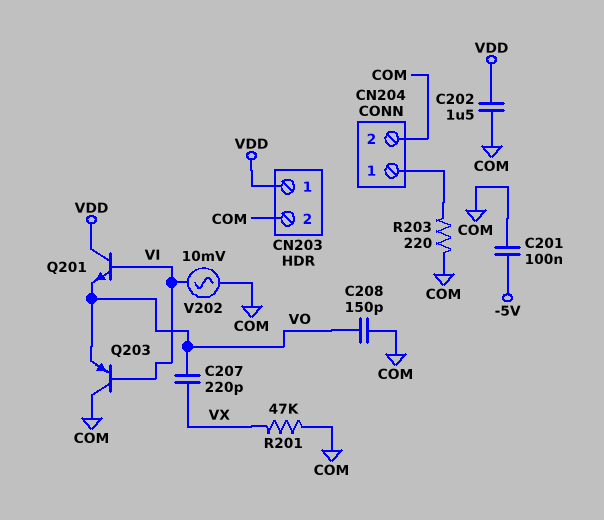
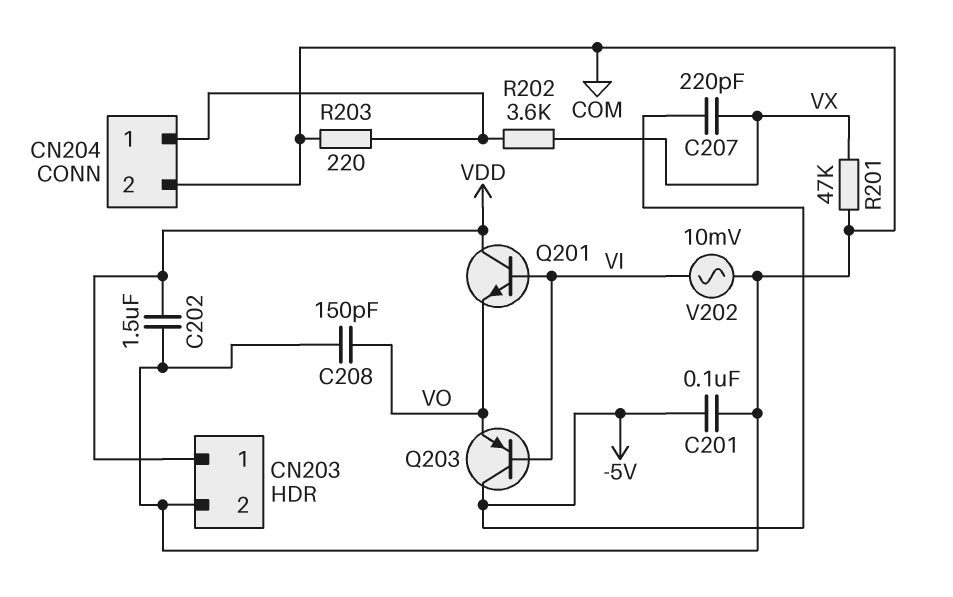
C207: 220pF (VO, VX) -> 220pF (-5V, VX)
Q203: PNP (B VI, C COM, E VO) -> PNP (B VI, C -5V, E VO)
R202: none -> 3.6k (CN204/1, VX)

